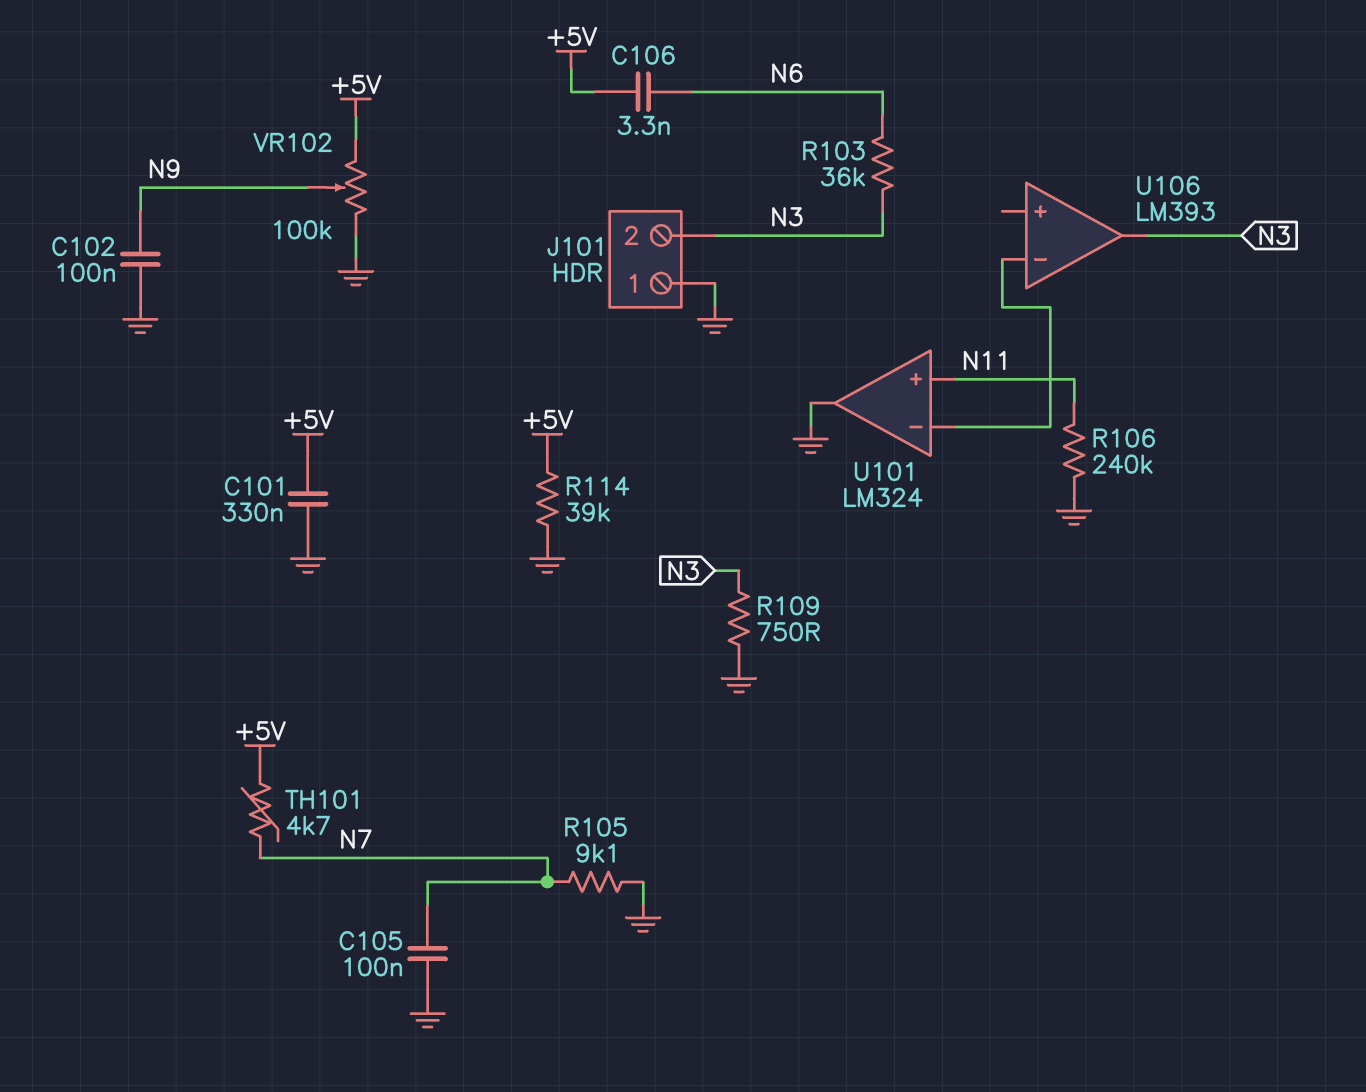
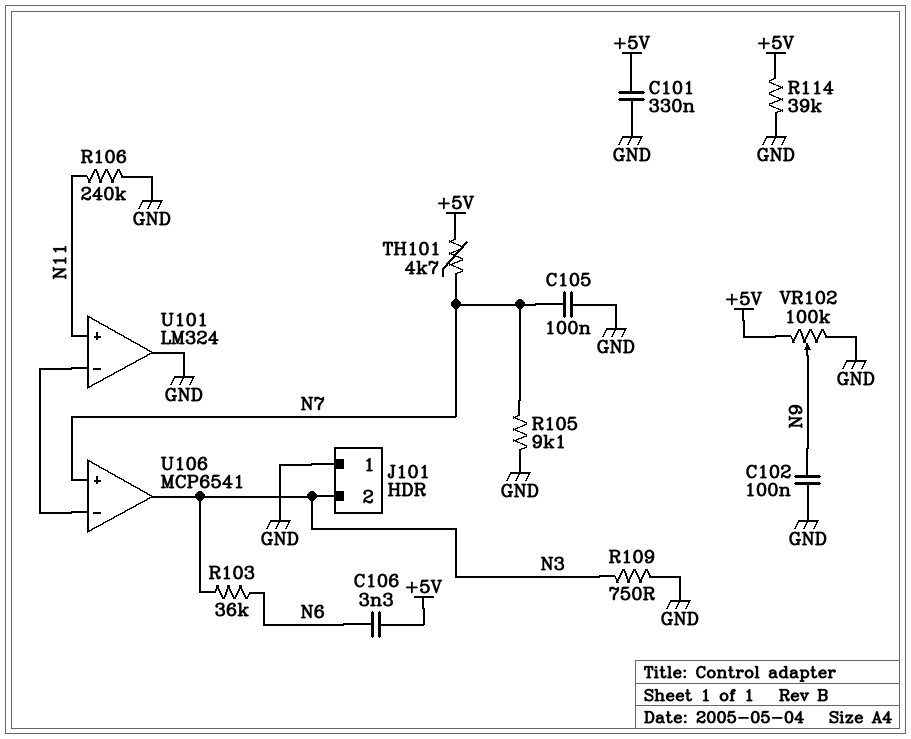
U106: LM393 -> MCP6541
U106 pin in+: none -> N7

